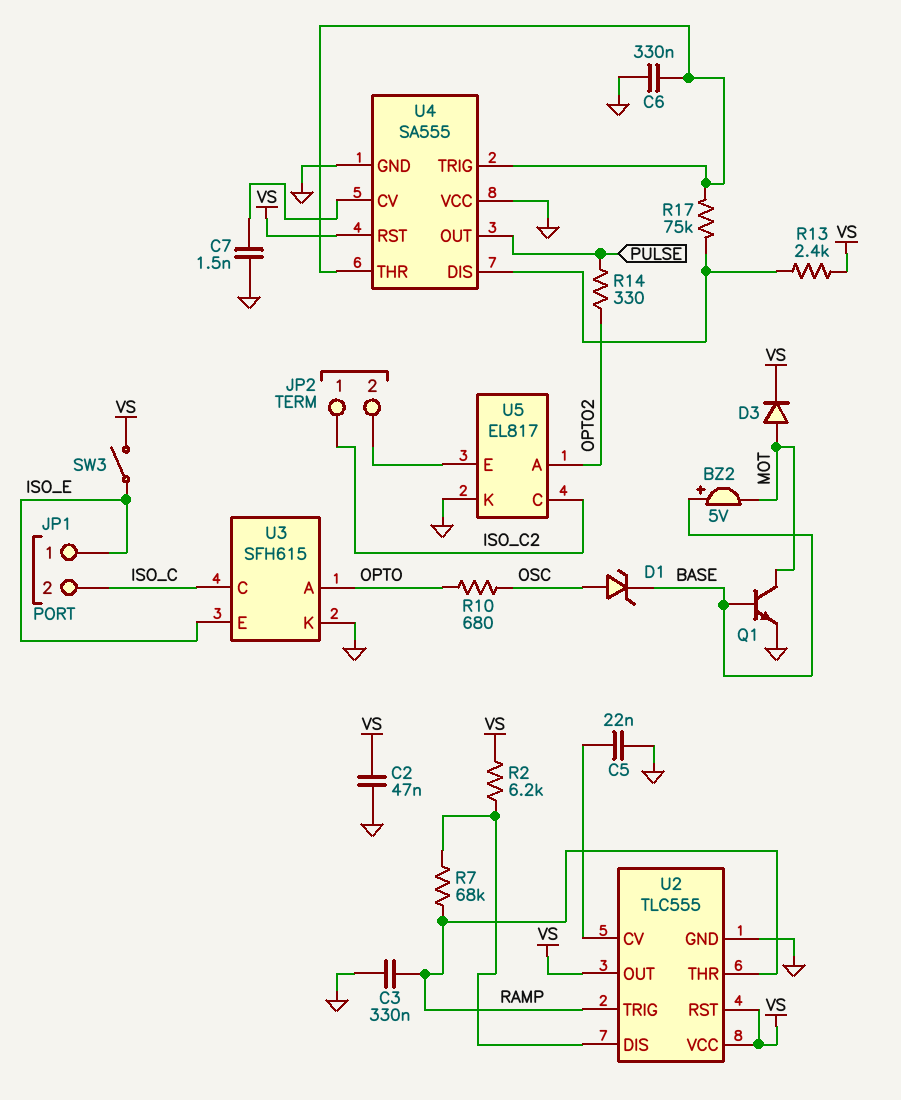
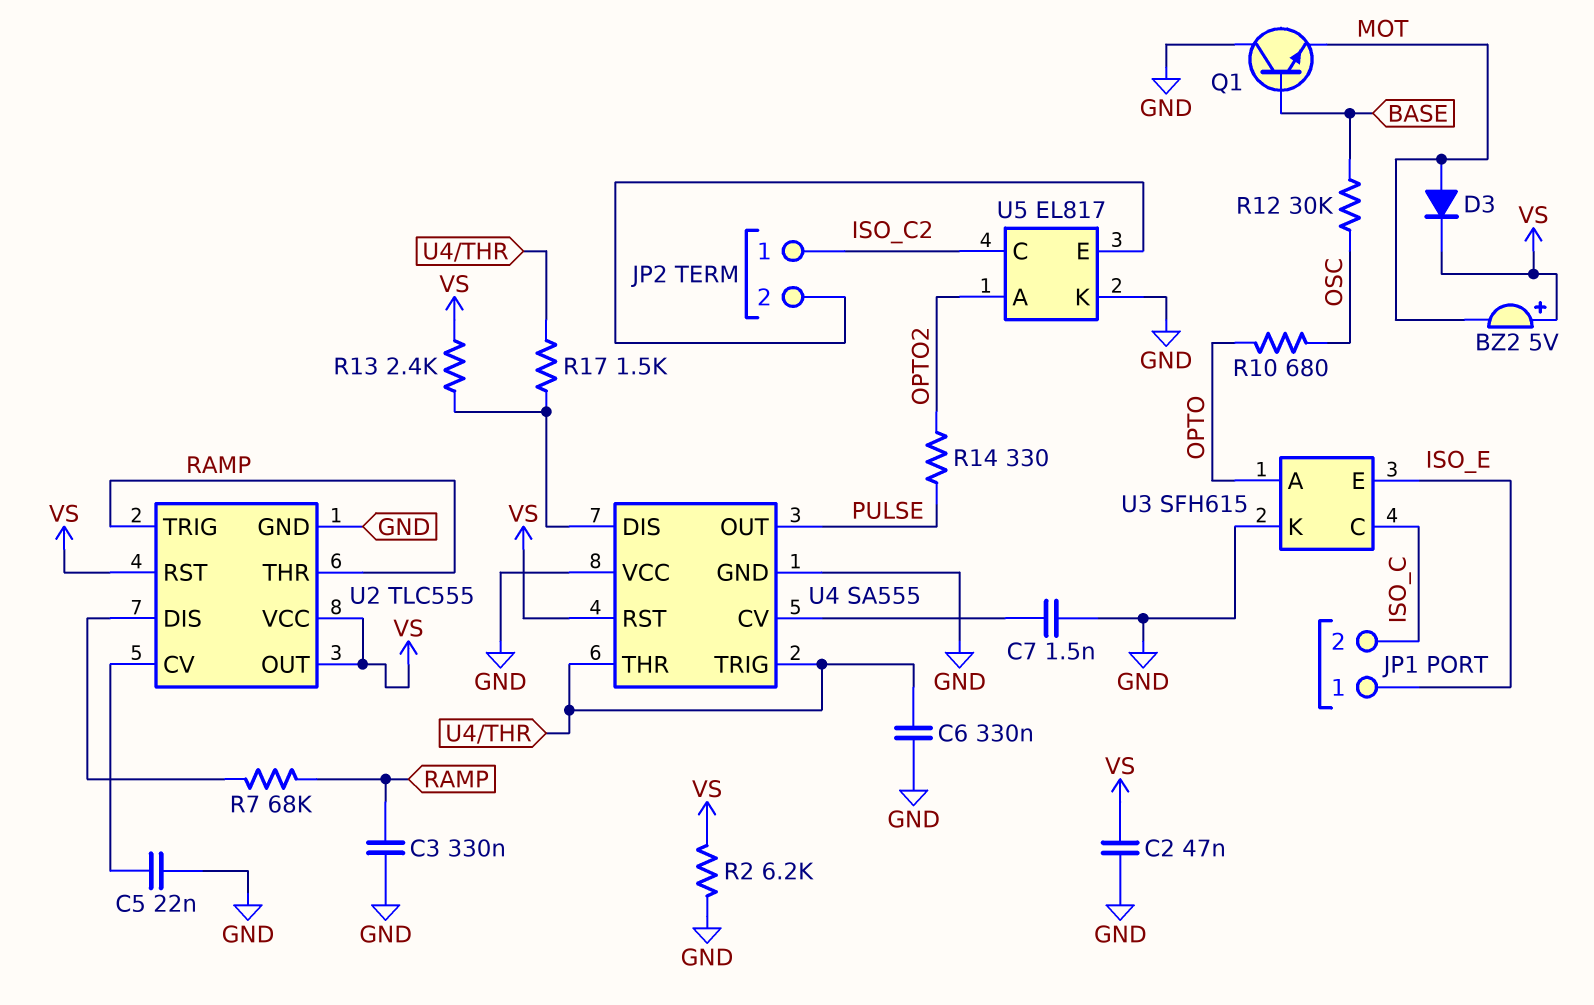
BZ2: buzzer 5V (plus BASE, minus MOT) -> buzzer 5V (plus VS, minus MOT)
D1: zener (A OSC, K BASE) -> none
Q1: NPN (B BASE, C MOT, E GND) -> NPN (B BASE, C GND, E MOT)
R2: 6.2k (U2/DIS, VS) -> 6.2k (GND, VS)
R12: none -> 30k (BASE, OSC)
R17: 75k (U4/DIS, U4/THR) -> 1.5k (U4/DIS, U4/THR)
SW3: switch (ISO_E, VS) -> none

